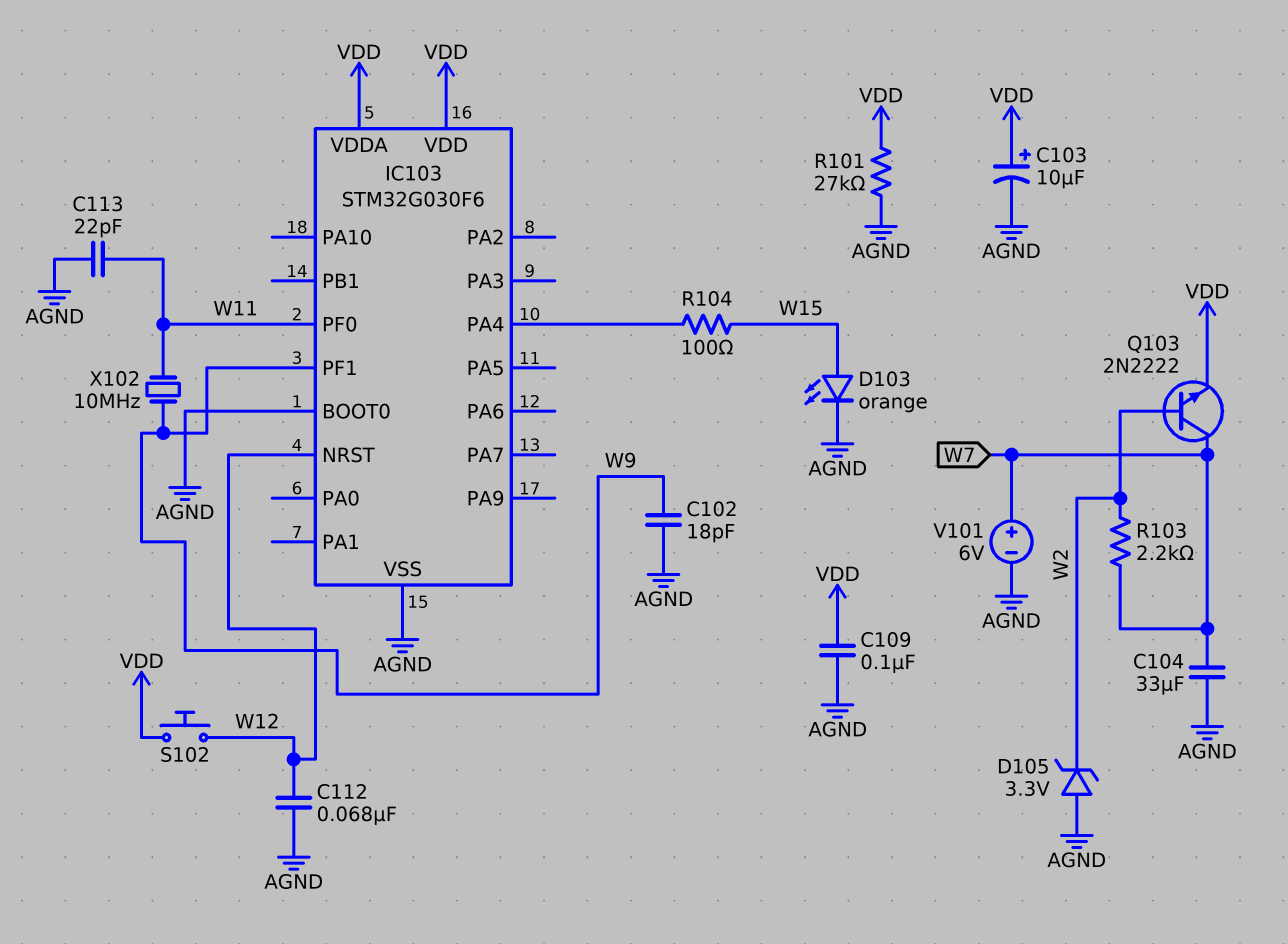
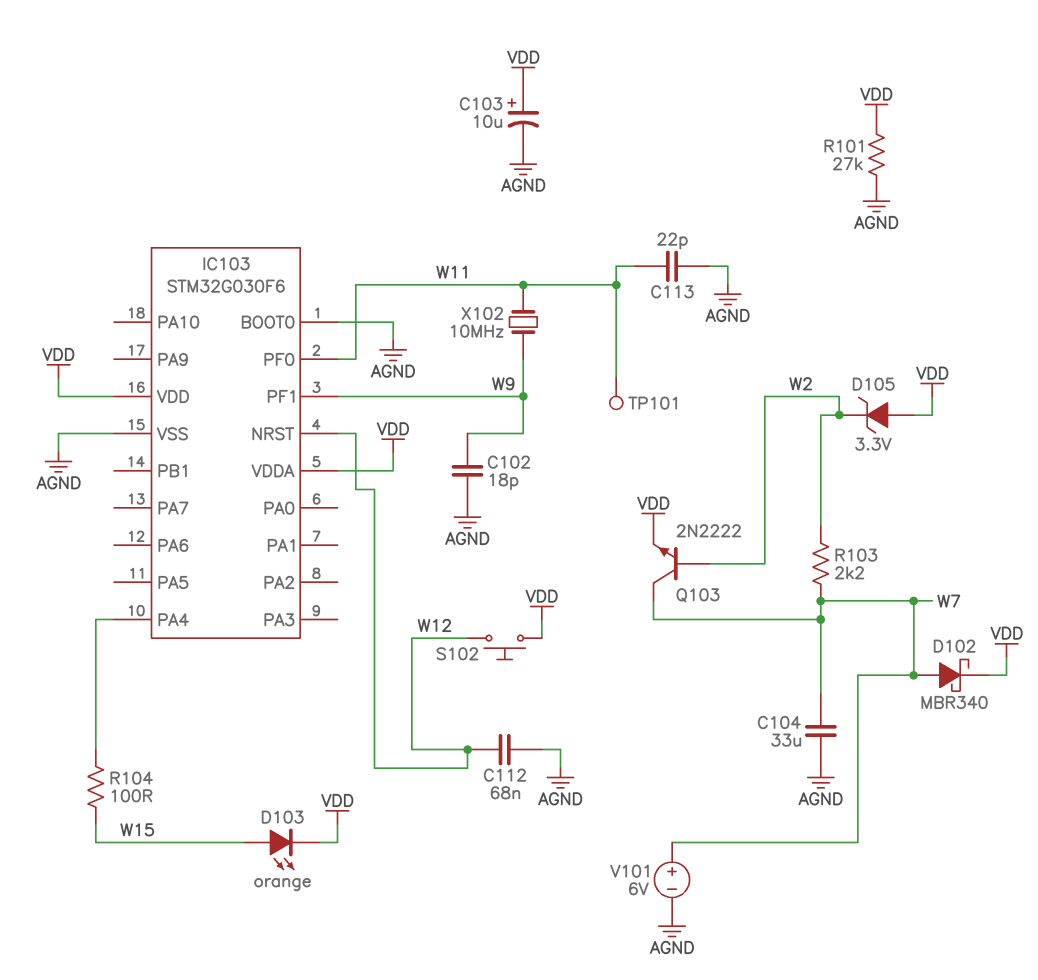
C109: 100nF (AGND, VDD) -> none
D102: none -> schottky MBR340 (A W7, K VDD)
D103: LED orange (A W15, K AGND) -> LED orange (A W15, K VDD)
D105: zener 3.3V (A AGND, K W2) -> zener 3.3V (A VDD, K W2)
TP101: none -> test point (W11)

